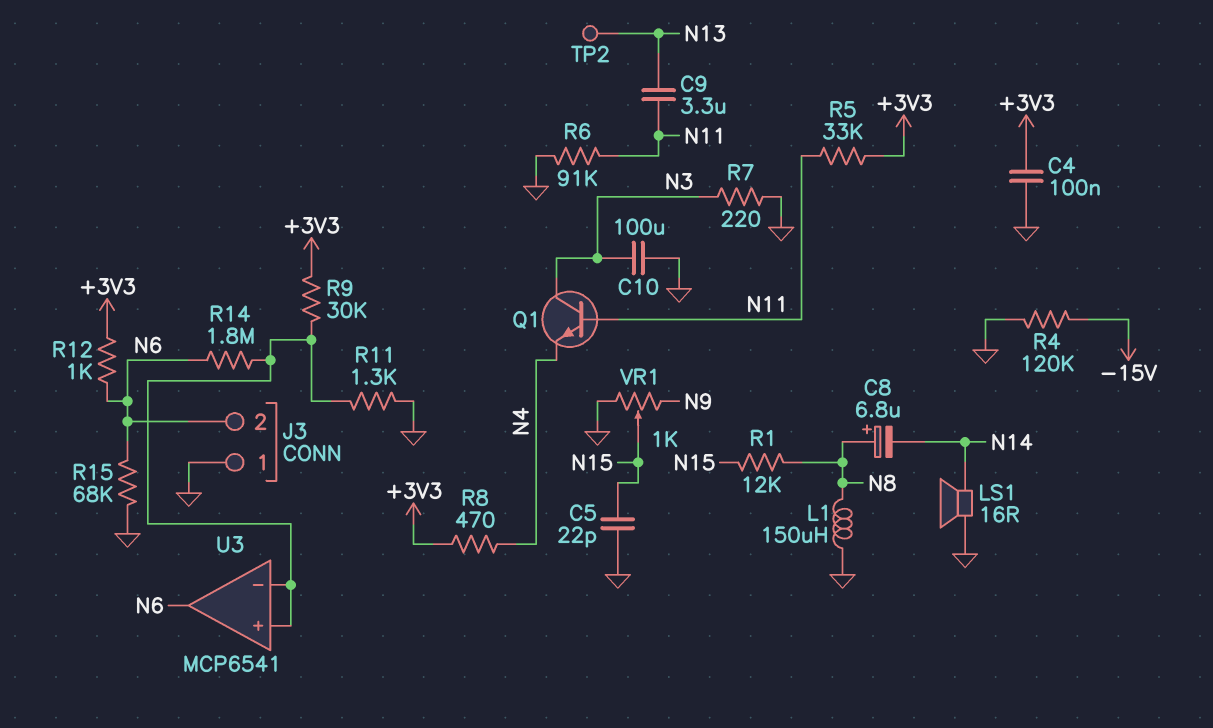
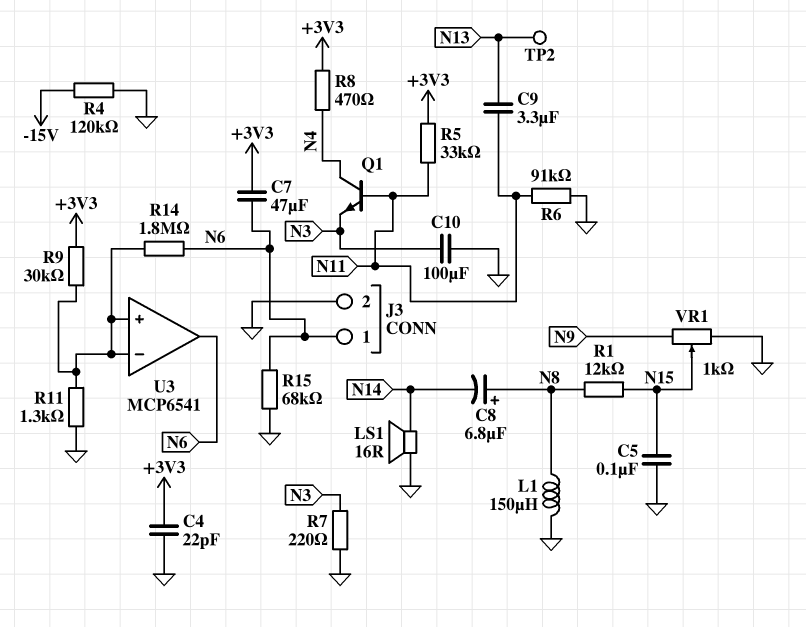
C4: 100nF (+3V3, GND) -> 22pF (+3V3, GND)
C5: 22pF (GND, N15) -> 100nF (GND, N15)
C7: none -> 47uF (+3V3, N6)
J3 pin 1: GND -> N6
J3 pin 2: N6 -> GND
Q1: NPN (B N11, C N3, E N4) -> NPN (B N11, C N4, E N3)
R12: 1k (+3V3, N6) -> none

